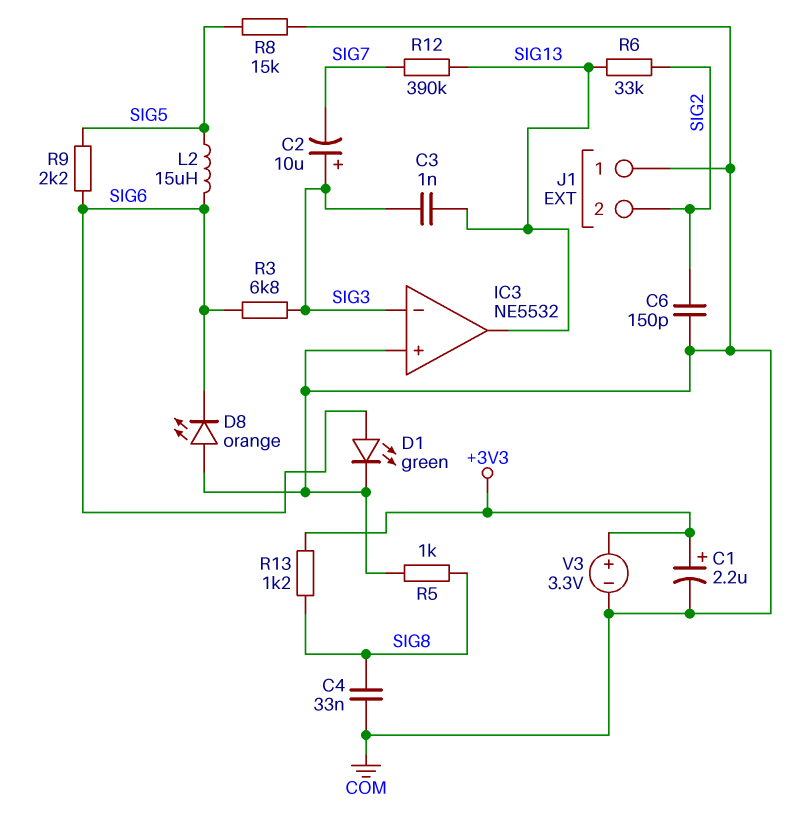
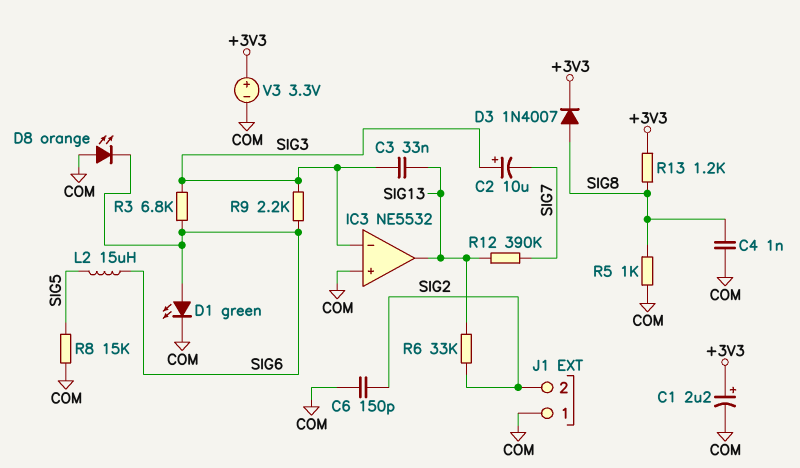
C3: 1nF (SIG3, SIG13) -> 33nF (SIG3, SIG13)
C4: 33nF (COM, SIG8) -> 1nF (COM, SIG8)
D3: none -> diode 1N4007 (A SIG8, K +3V3)
R9: 2.2k (SIG5, SIG6) -> 2.2k (SIG3, SIG6)

